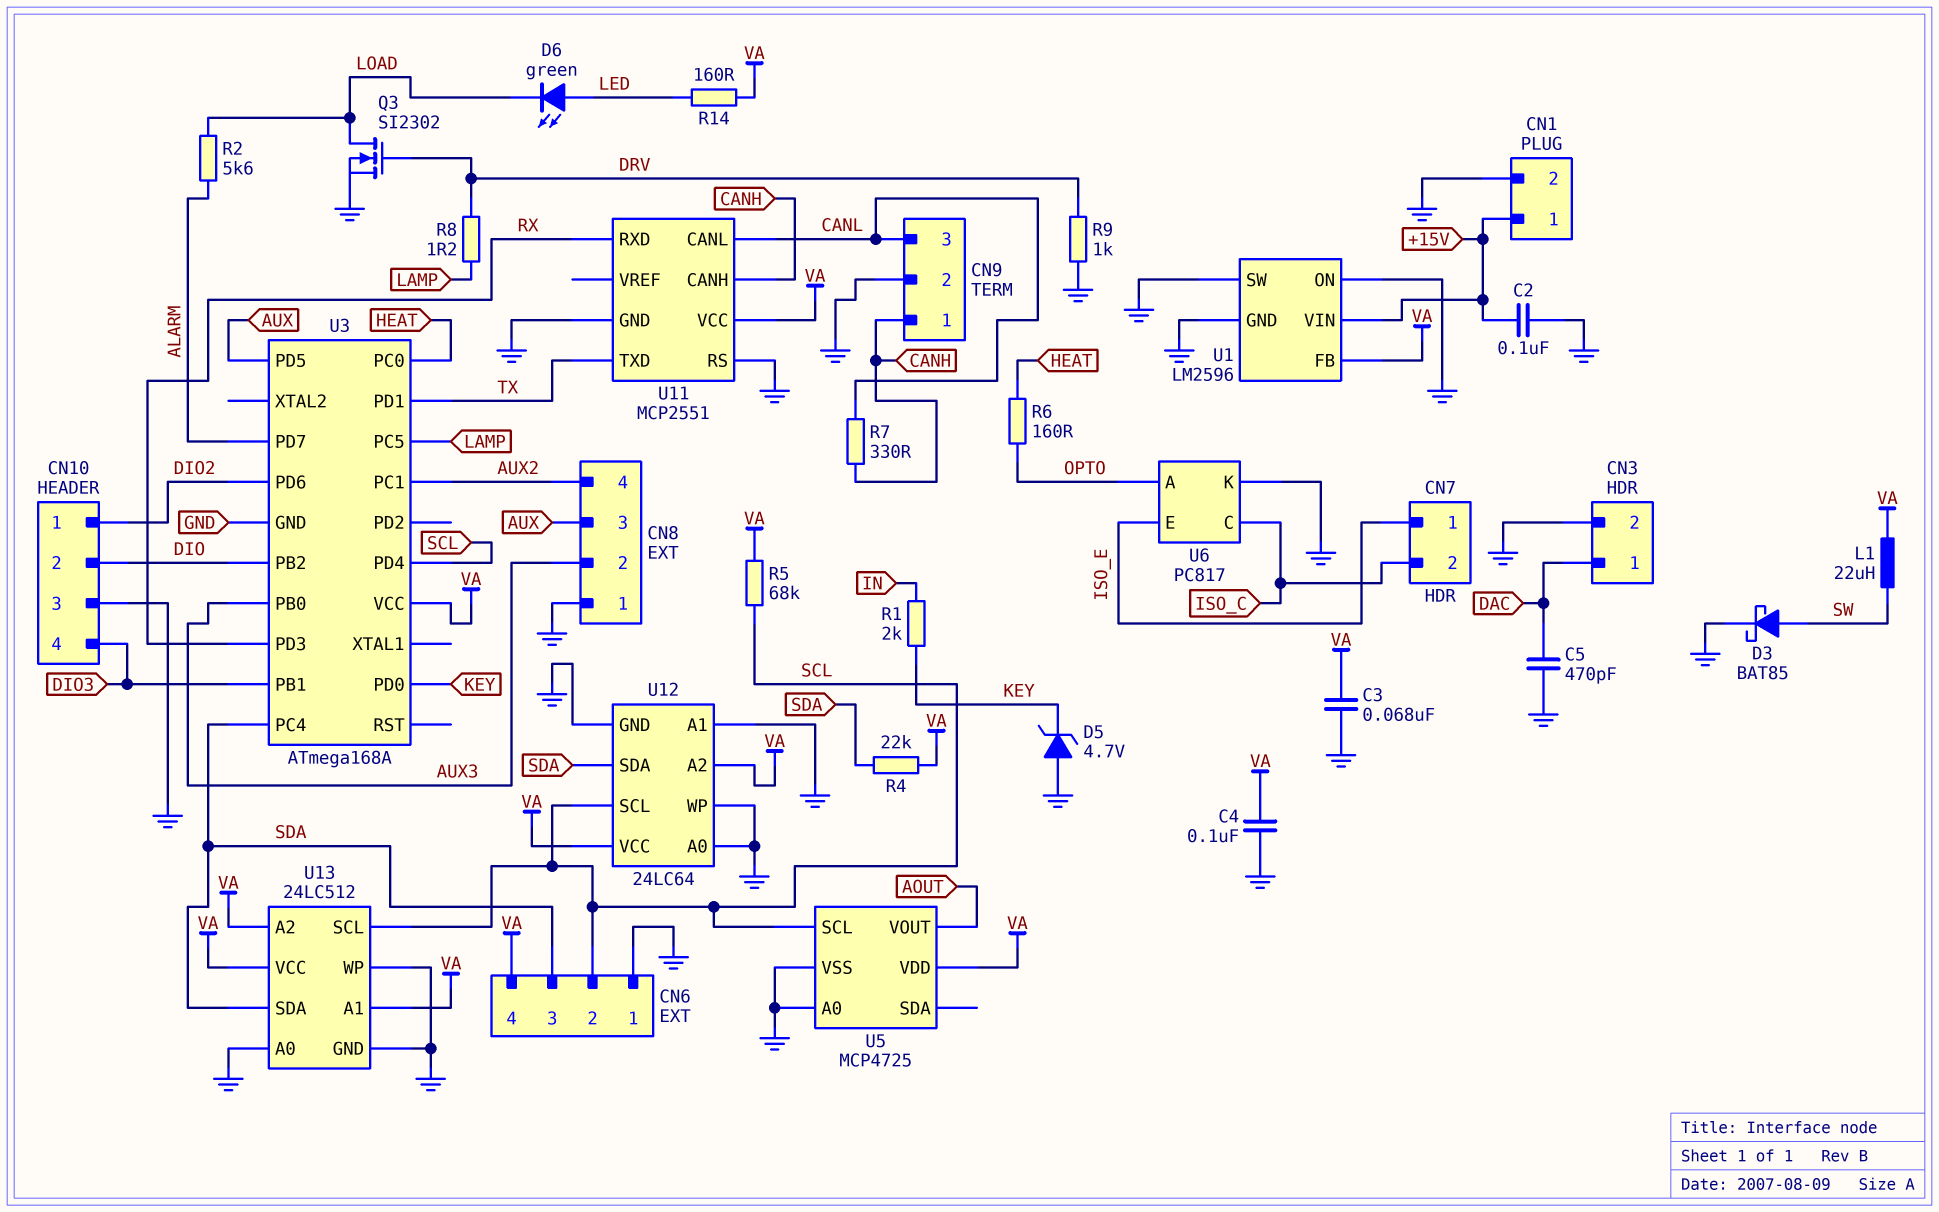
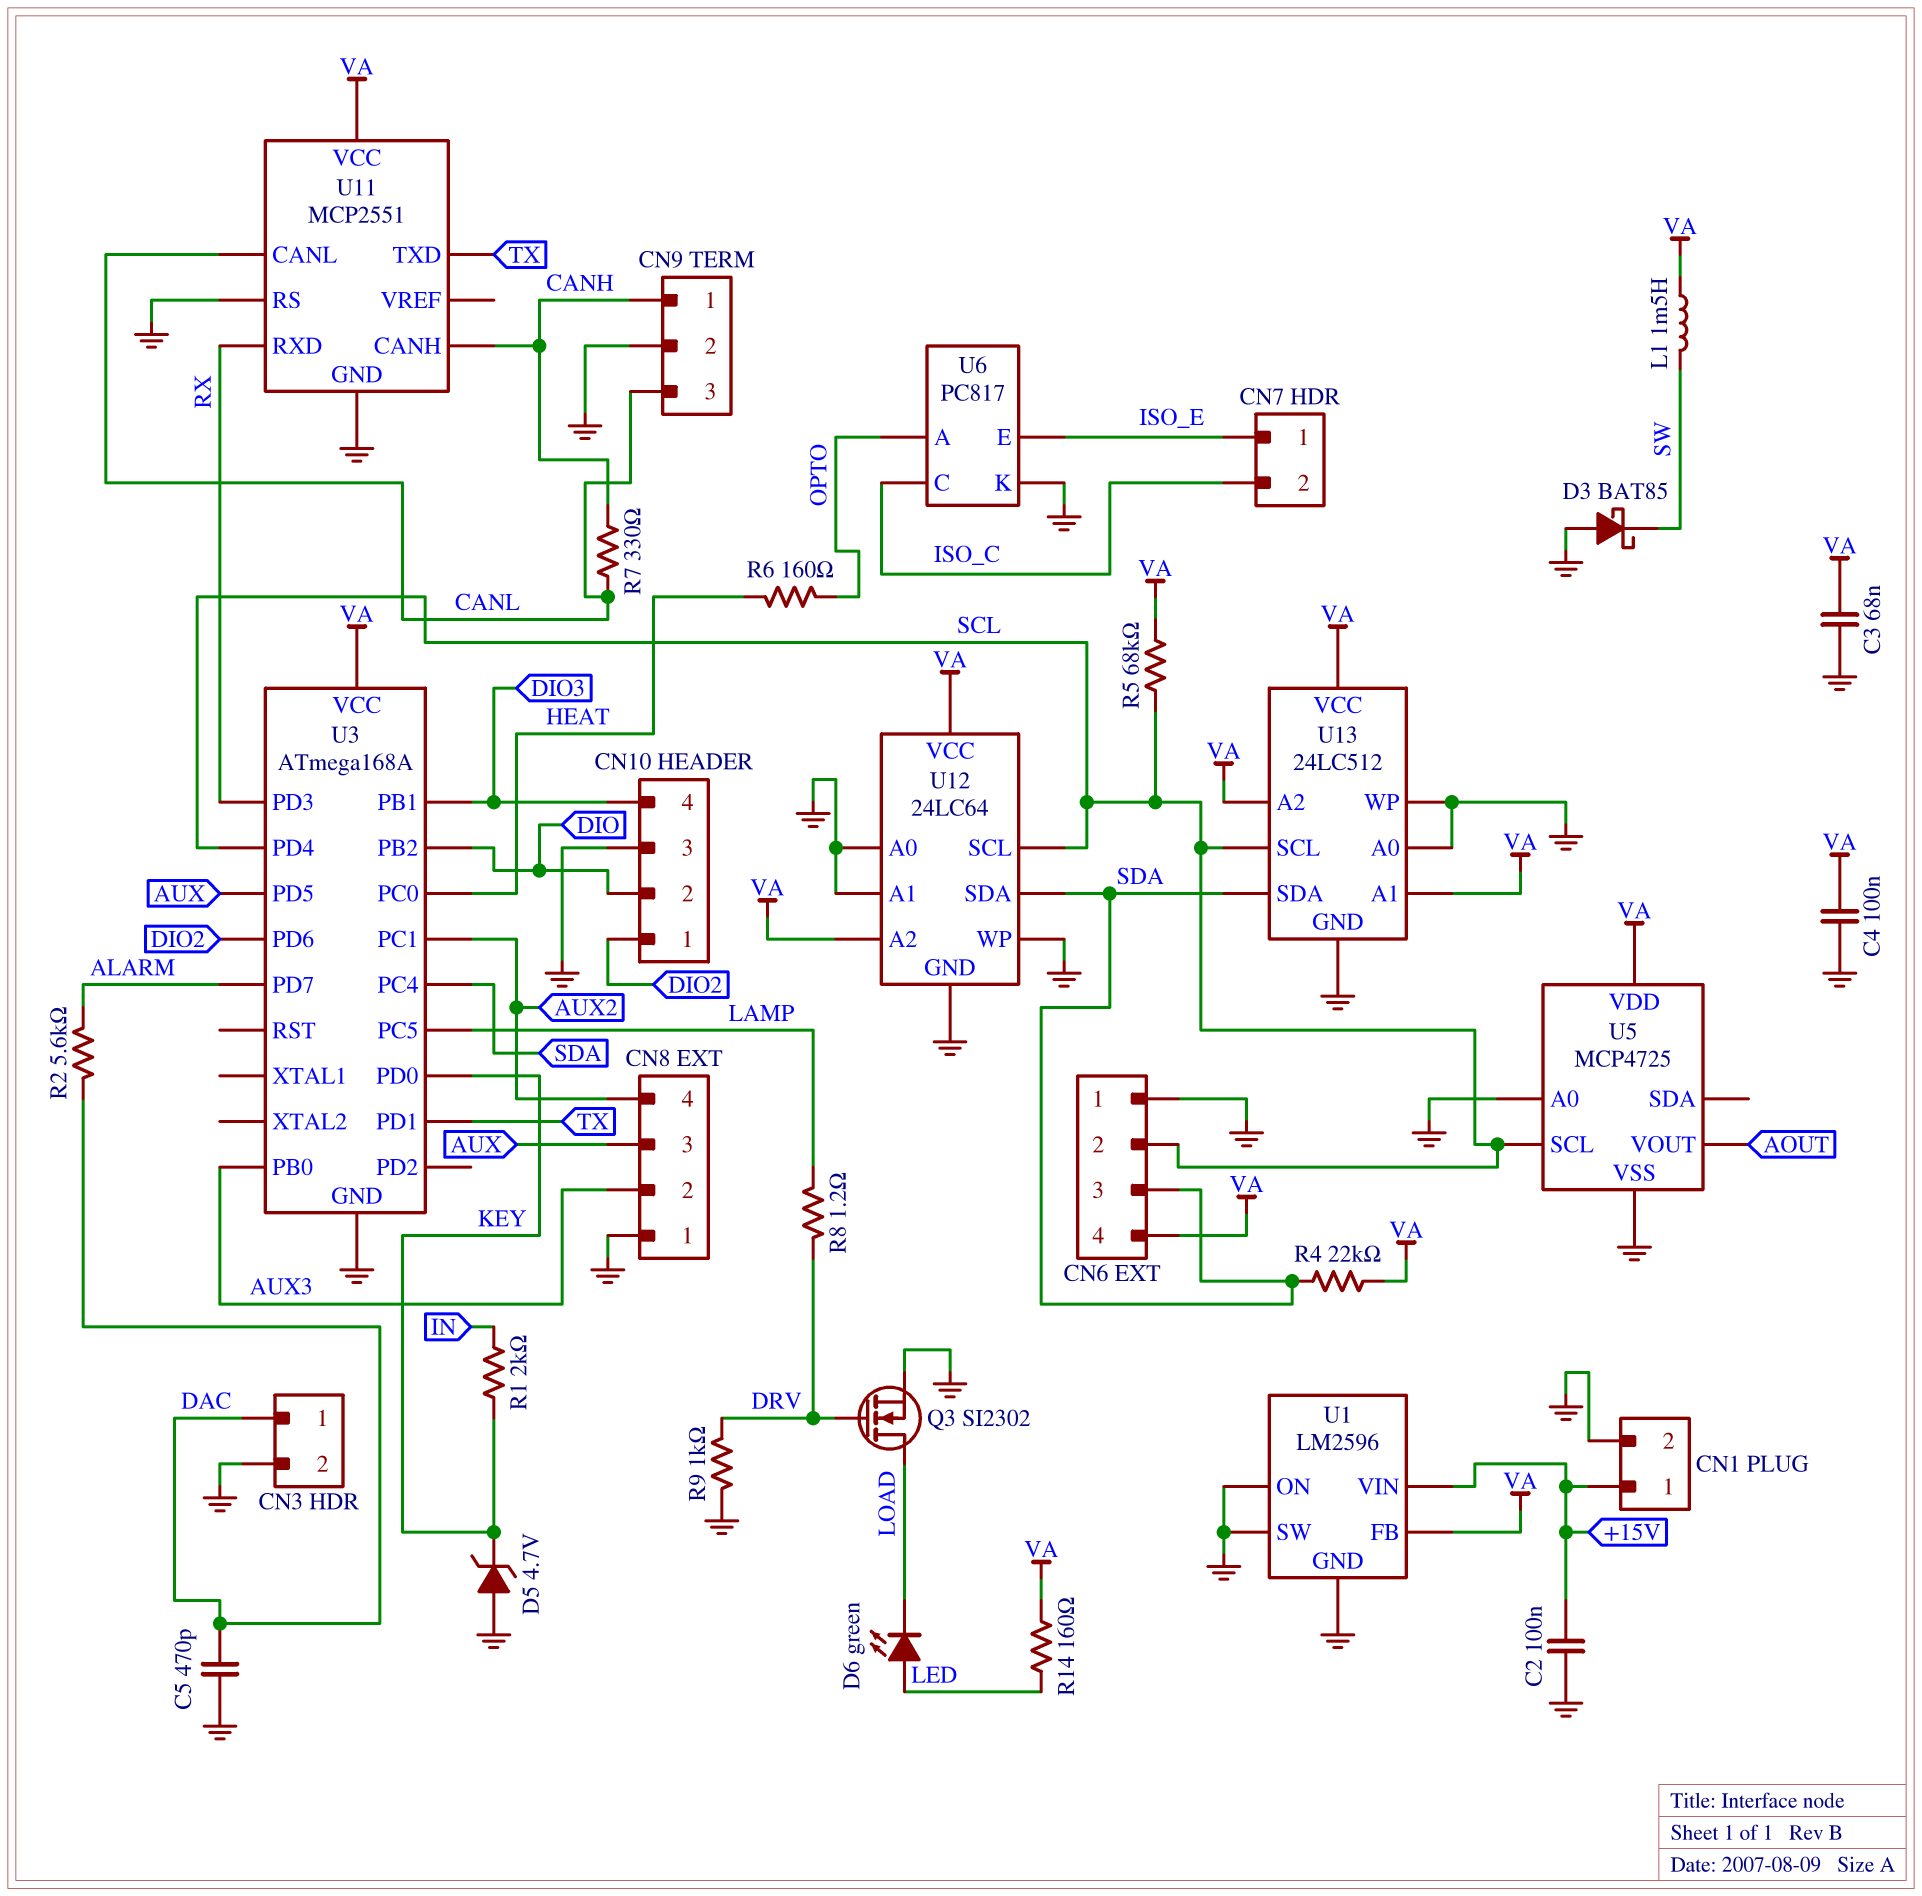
D3: schottky BAT85 (A SW, K GND) -> schottky BAT85 (A GND, K SW)
L1: 22uH (SW, VA) -> 1.5mH (SW, VA)
R2: 5.6k (ALARM, LOAD) -> 5.6k (ALARM, DAC)

